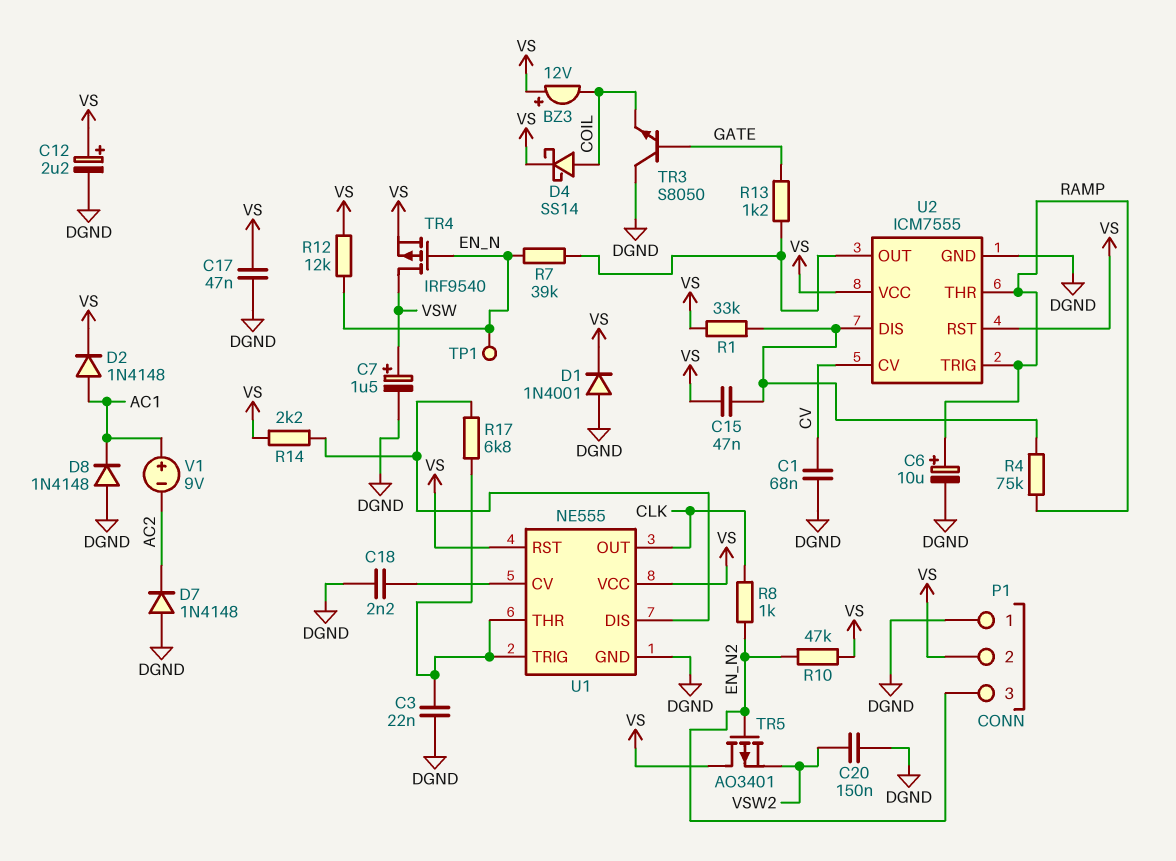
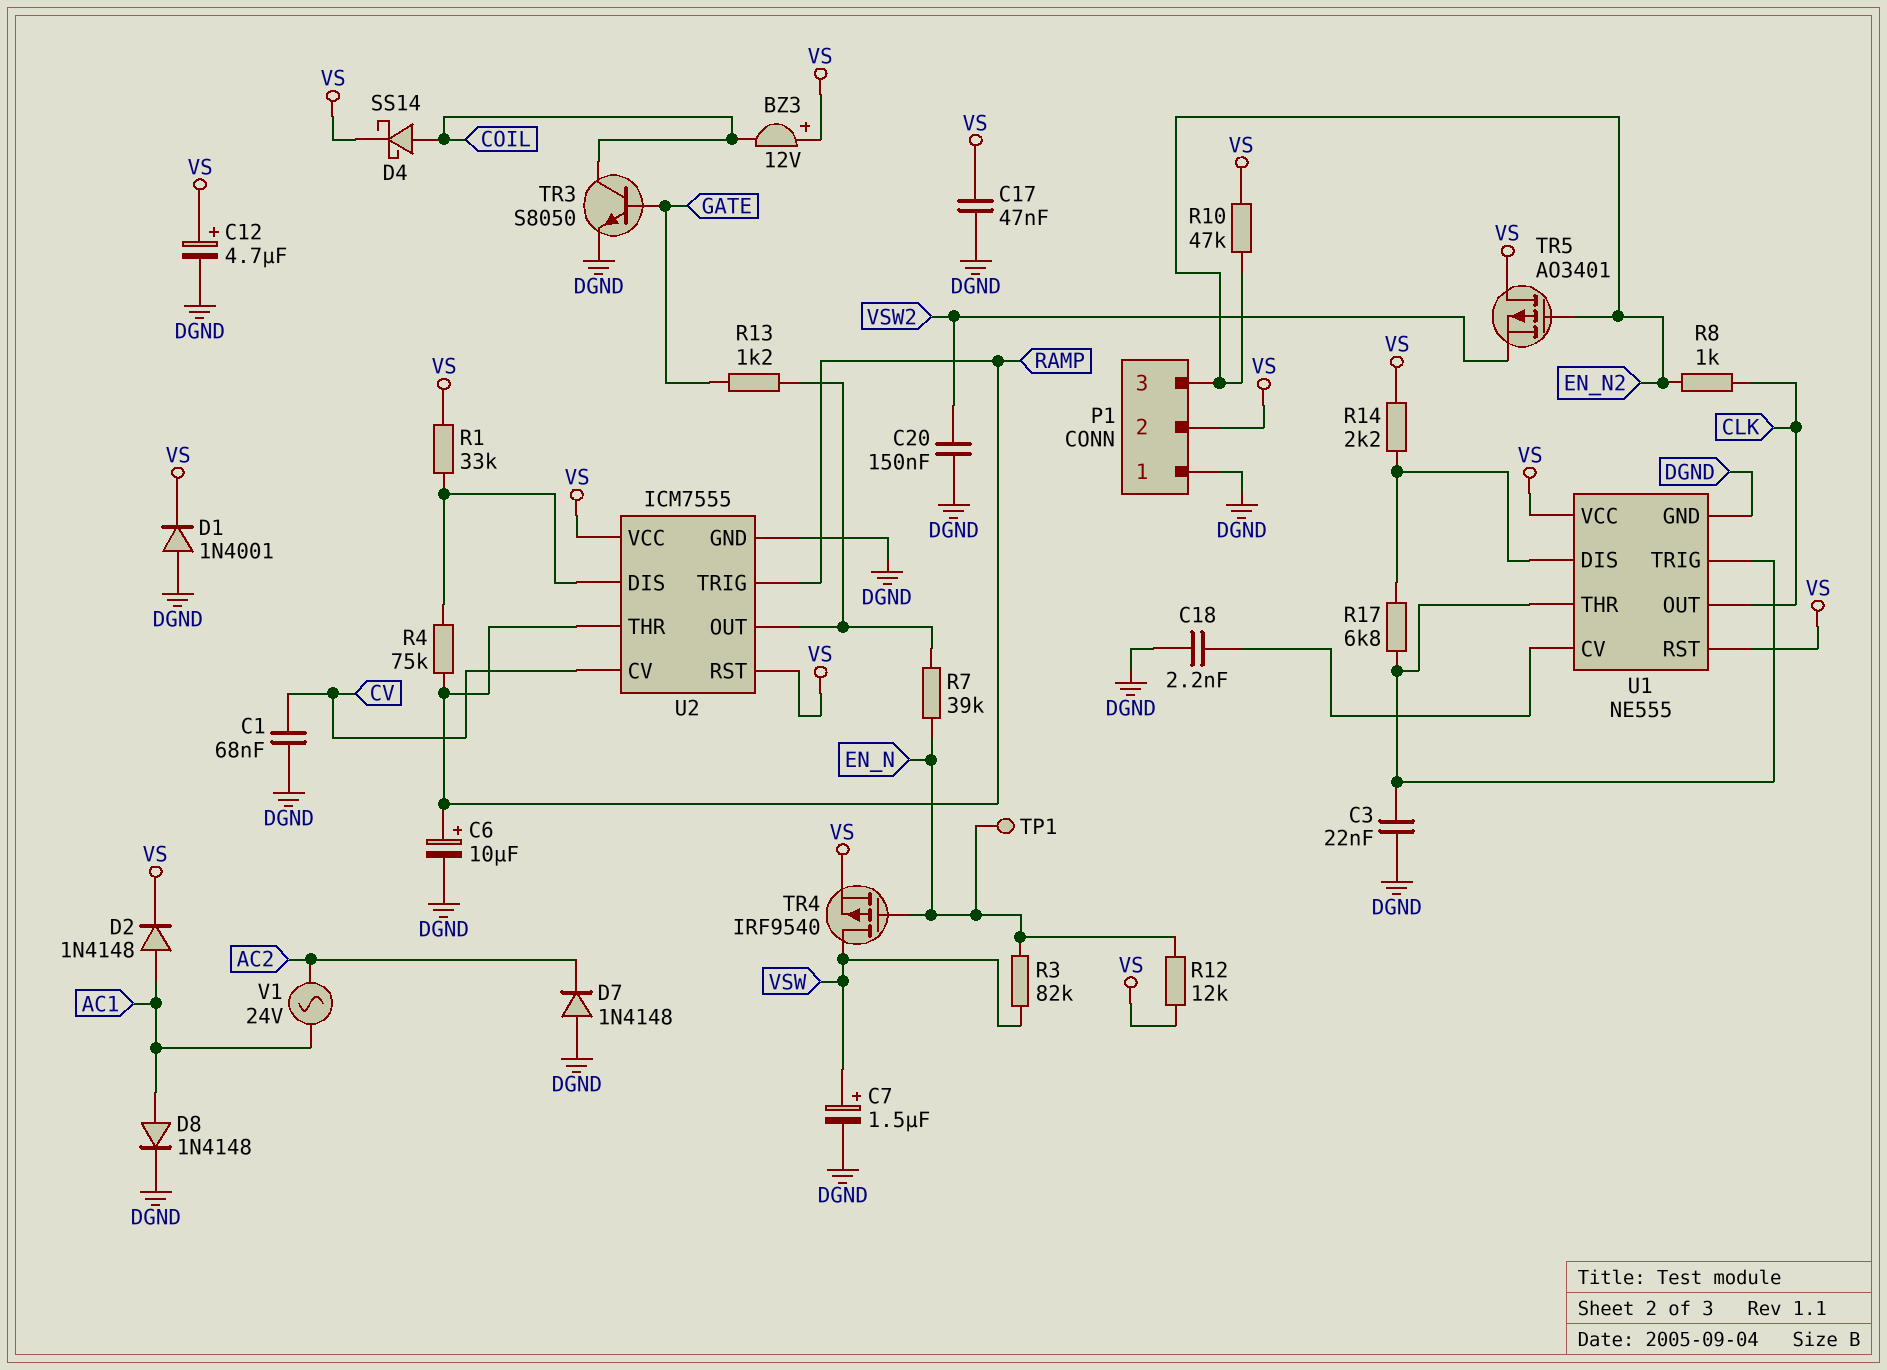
C12: 2.2uF (plus VS, minus DGND) -> 4.7uF (plus VS, minus DGND)
C15: 47nF (U2/DIS, VS) -> none
D8: diode 1N4148 (A DGND, K AC1) -> diode 1N4148 (A AC1, K DGND)
R3: none -> 82k (EN_N, VSW)
TR3: NPN S8050 (B GATE, C DGND, E COIL) -> NPN S8050 (B GATE, C COIL, E DGND)
V1: 9V (plus AC1, minus AC2) -> AC 24V (AC1, AC2)

